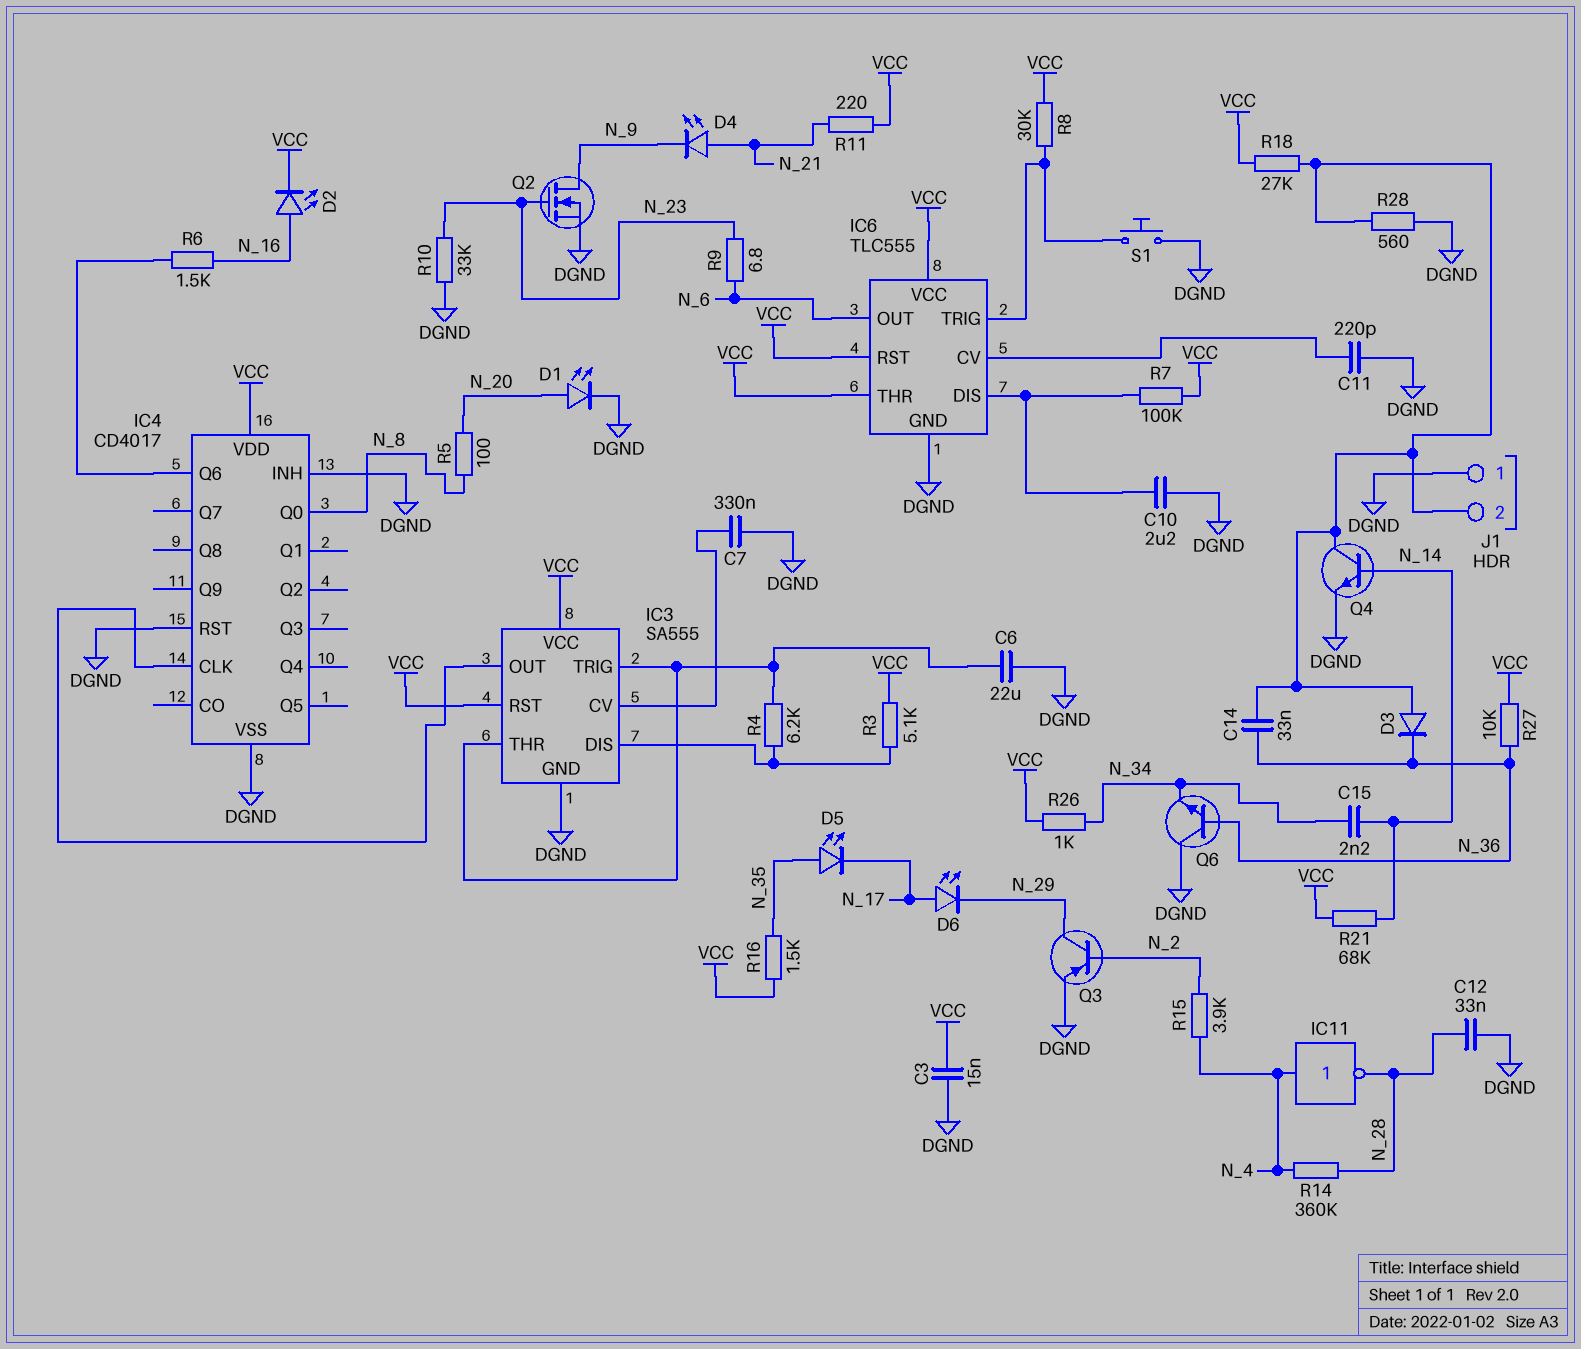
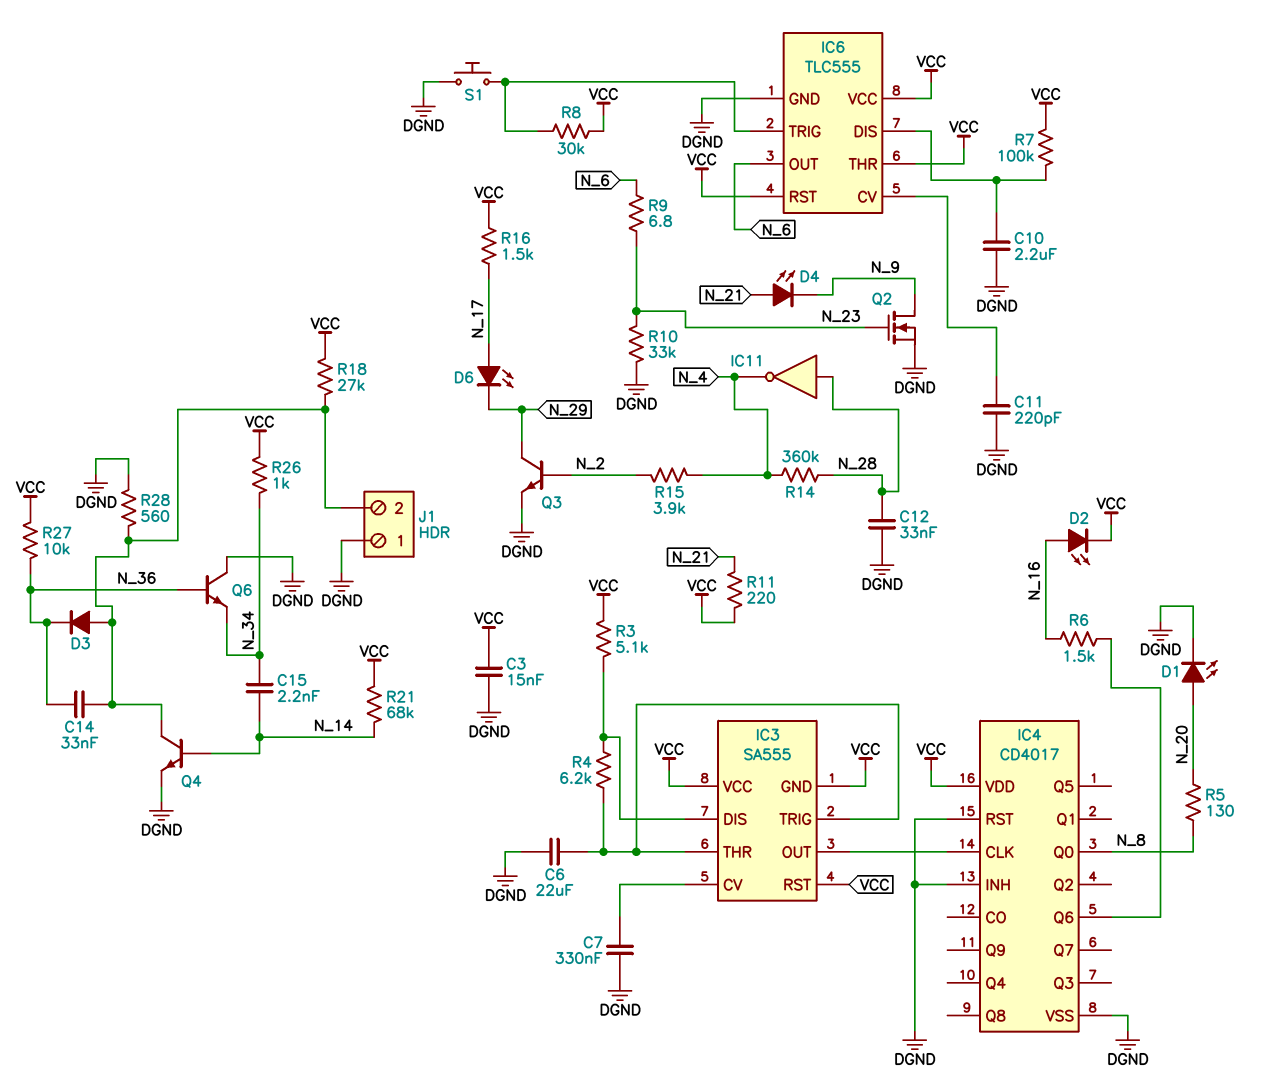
D5: LED (A N_35, K N_17) -> none
IC3 pin GND: DGND -> VCC
IC11: NOT (in N_4, out N_28) -> NOT (in N_28, out N_4)
Q3: PNP (B N_2, C N_29, E DGND) -> NPN (B N_2, C N_29, E DGND)
R5: 100 (N_8, N_20) -> 130 (N_8, N_20)
R16: 1.5k (N_35, VCC) -> 1.5k (N_17, VCC)

